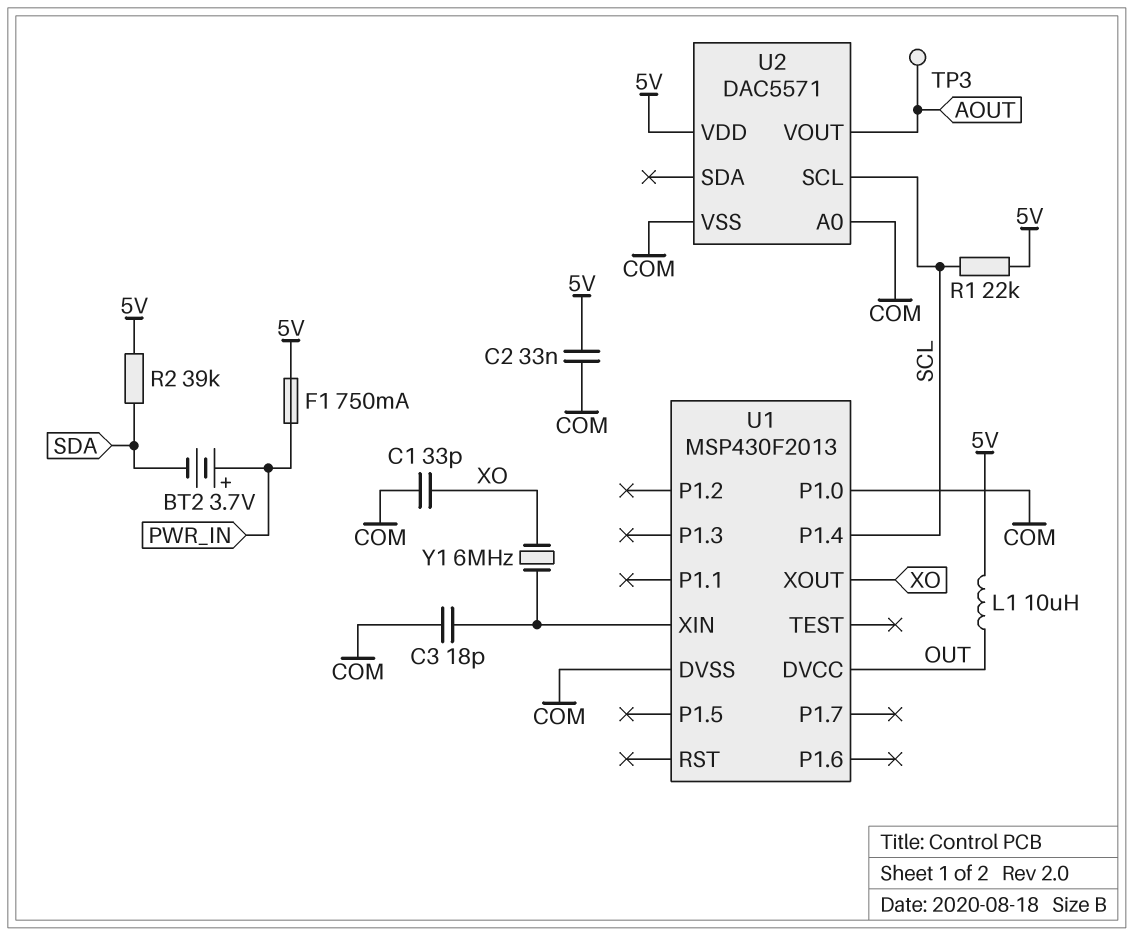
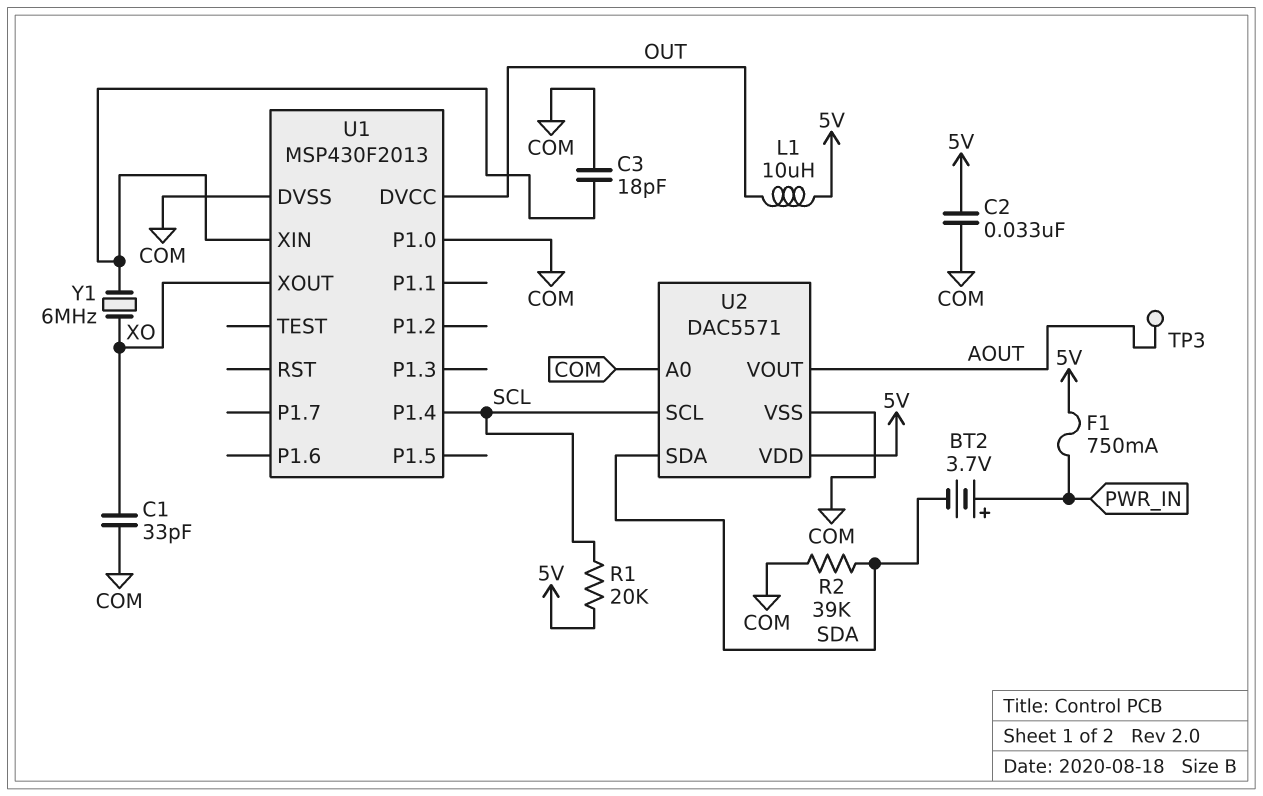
R1: 22k (5V, SCL) -> 20k (5V, SCL)
R2: 39k (5V, SDA) -> 39k (COM, SDA)
U2 pin SDA: none -> SDA

